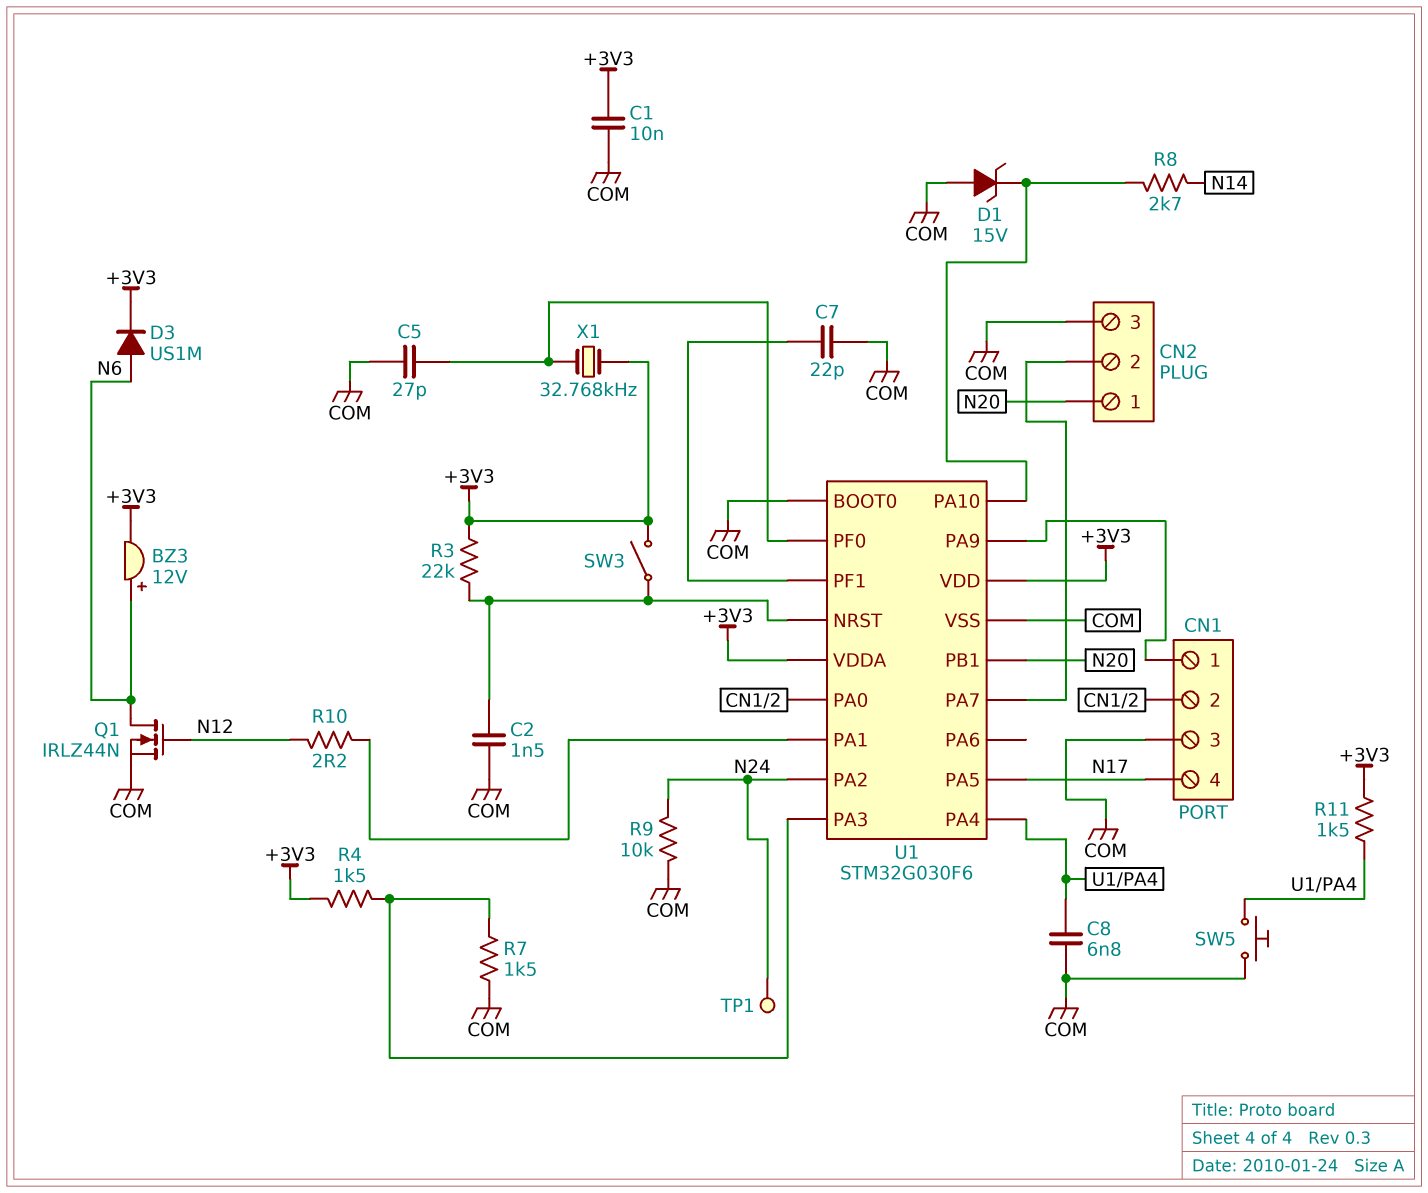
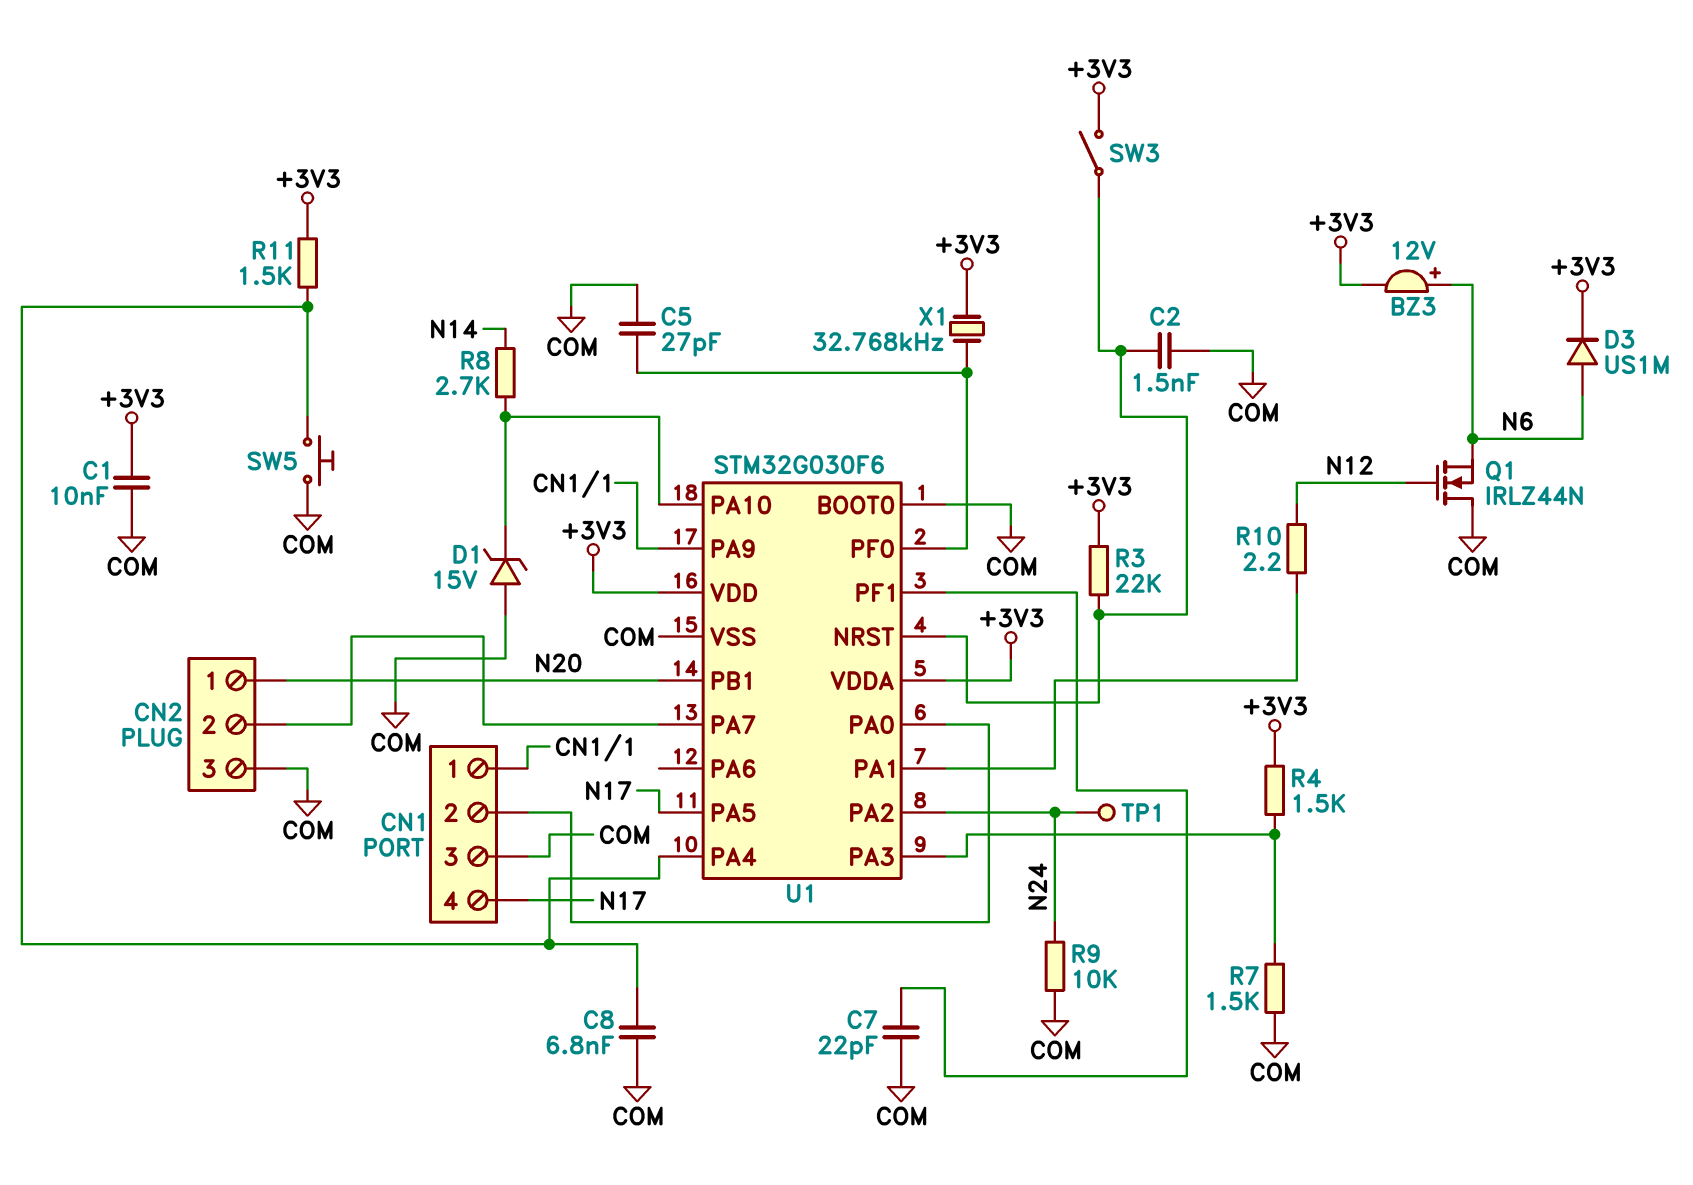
Q1: NMOS IRLZ44N (G N12, D N6, S COM) -> NMOS IRLZ44N (G N12, D COM, S N6)

